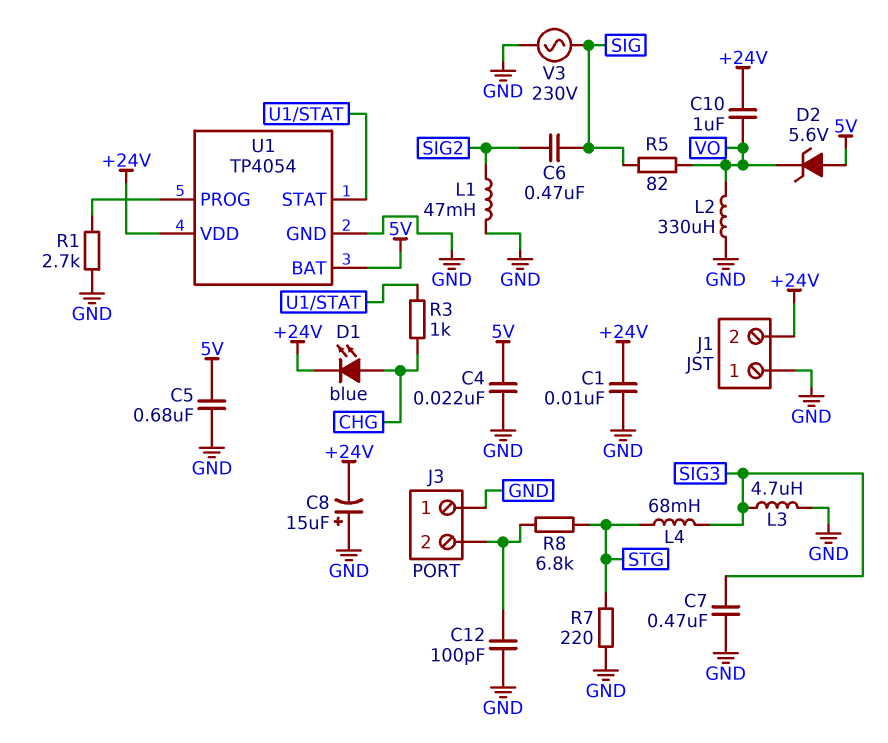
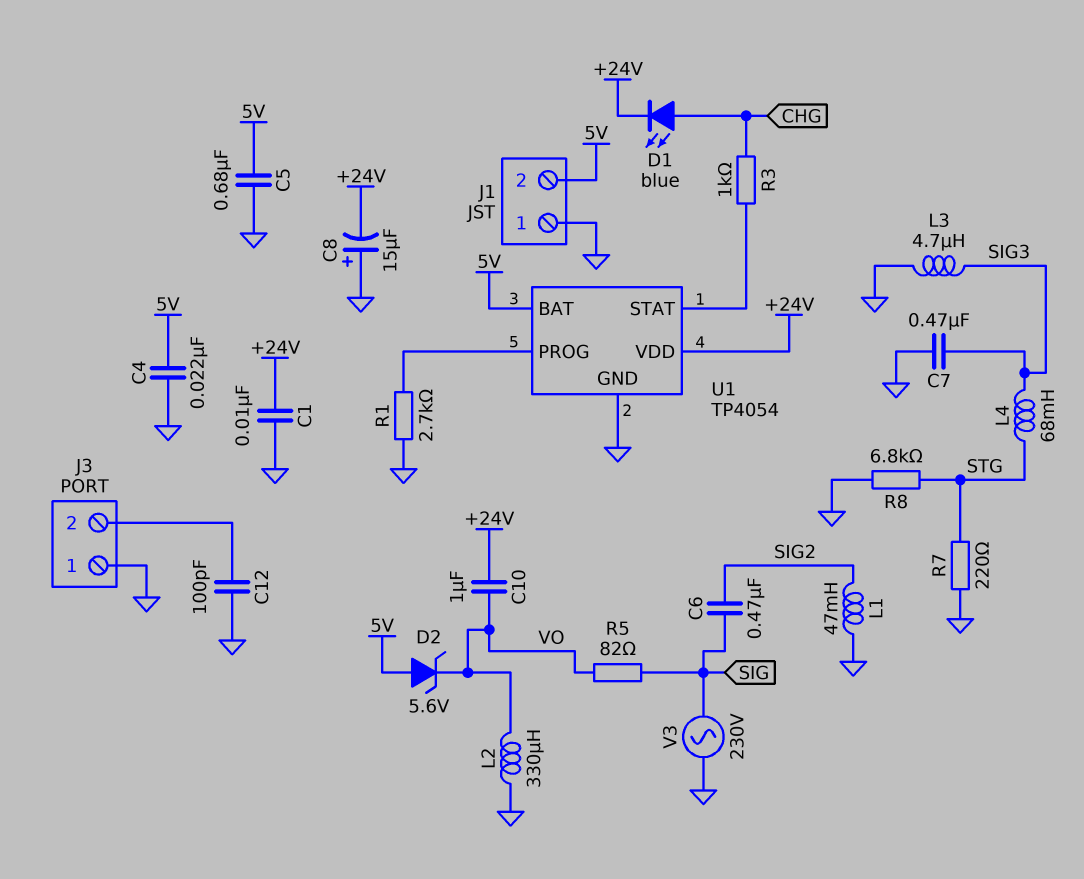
J1 pin 2: +24V -> 5V
R8: 6.8k (J3/2, STG) -> 6.8k (GND, STG)

